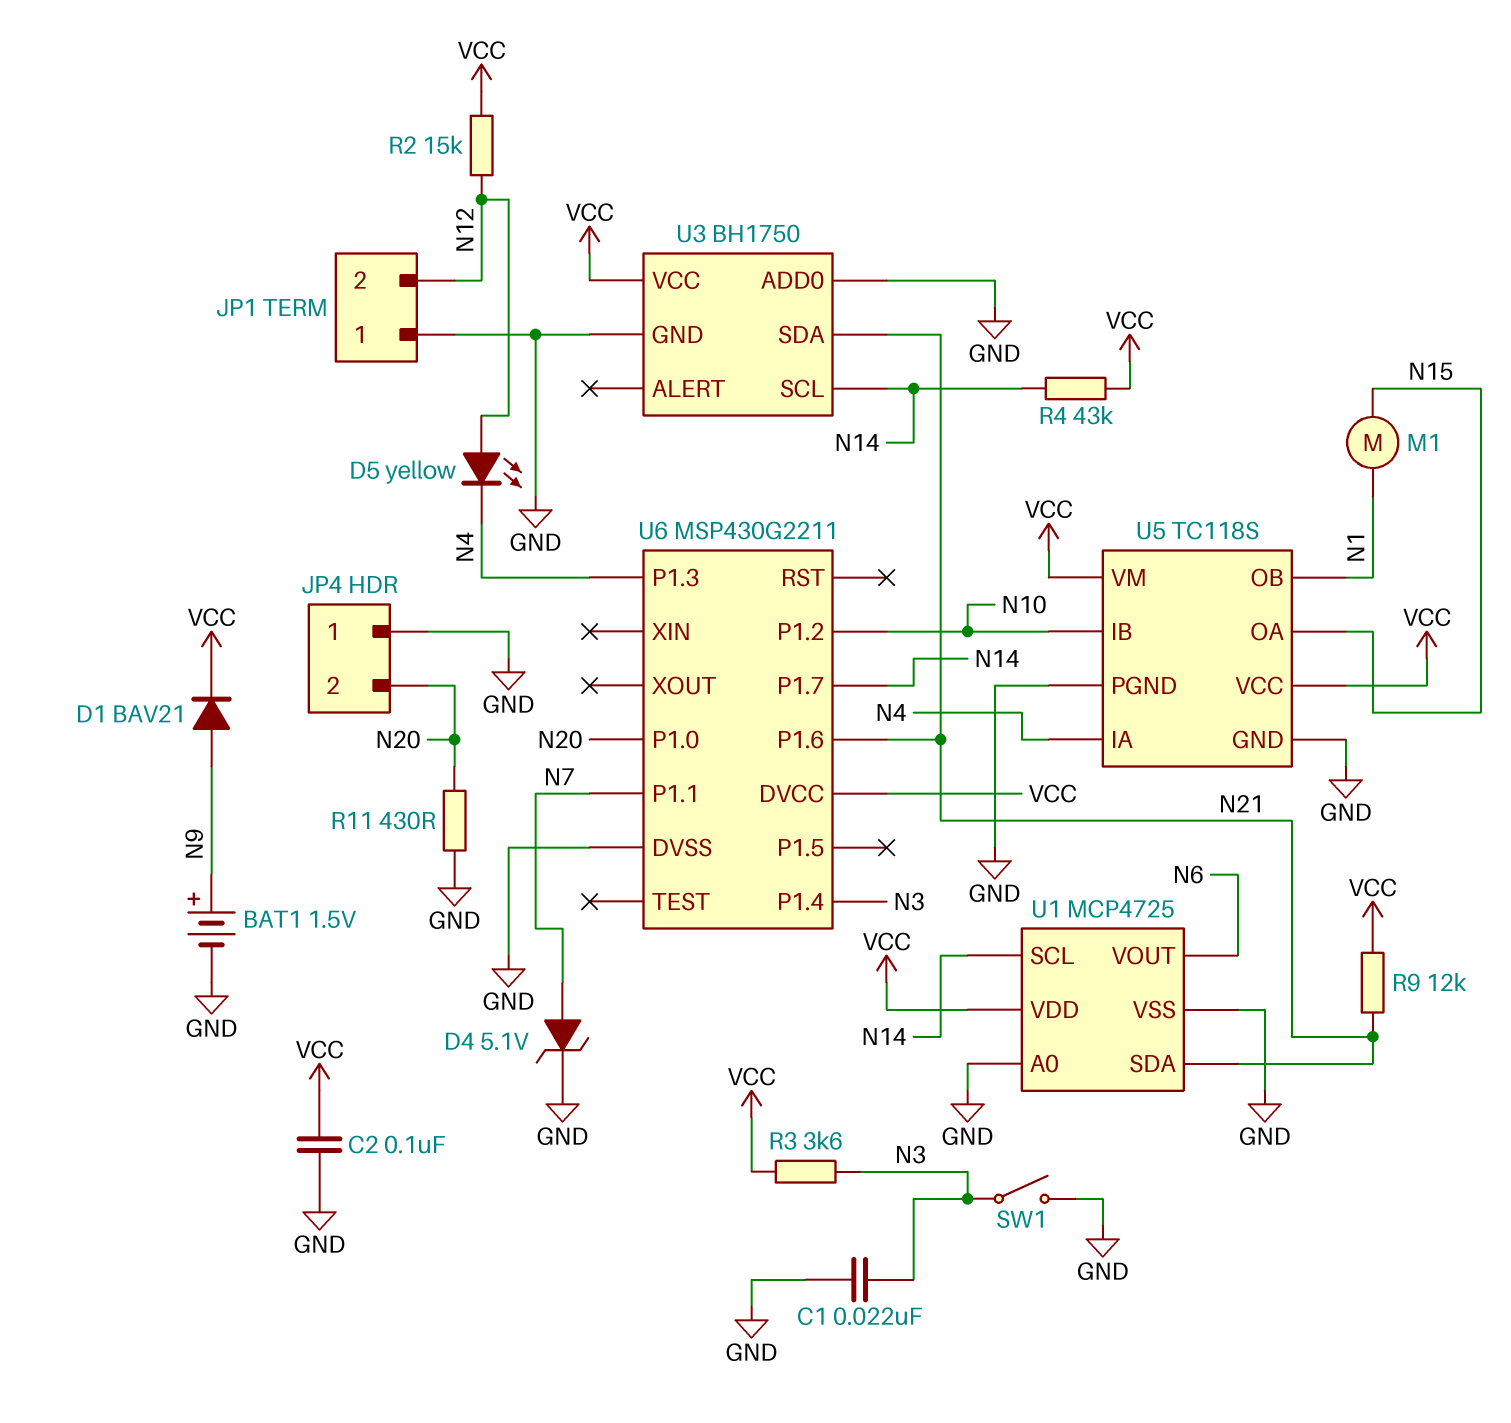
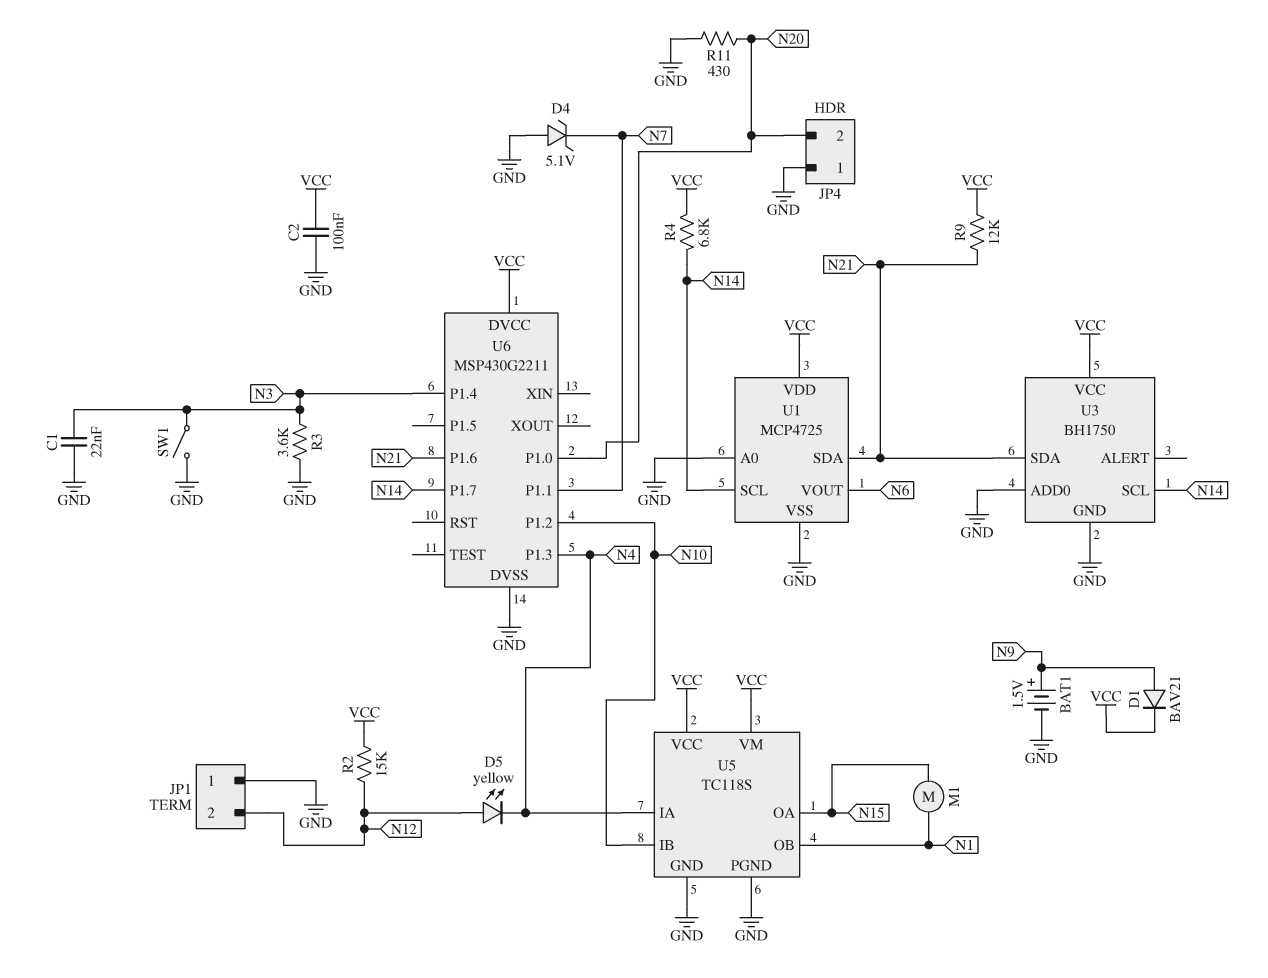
D4: zener 5.1V (A N7, K GND) -> zener 5.1V (A GND, K N7)
R3: 3.6k (N3, VCC) -> 3.6k (GND, N3)
R4: 43k (N14, VCC) -> 6.8k (N14, VCC)

